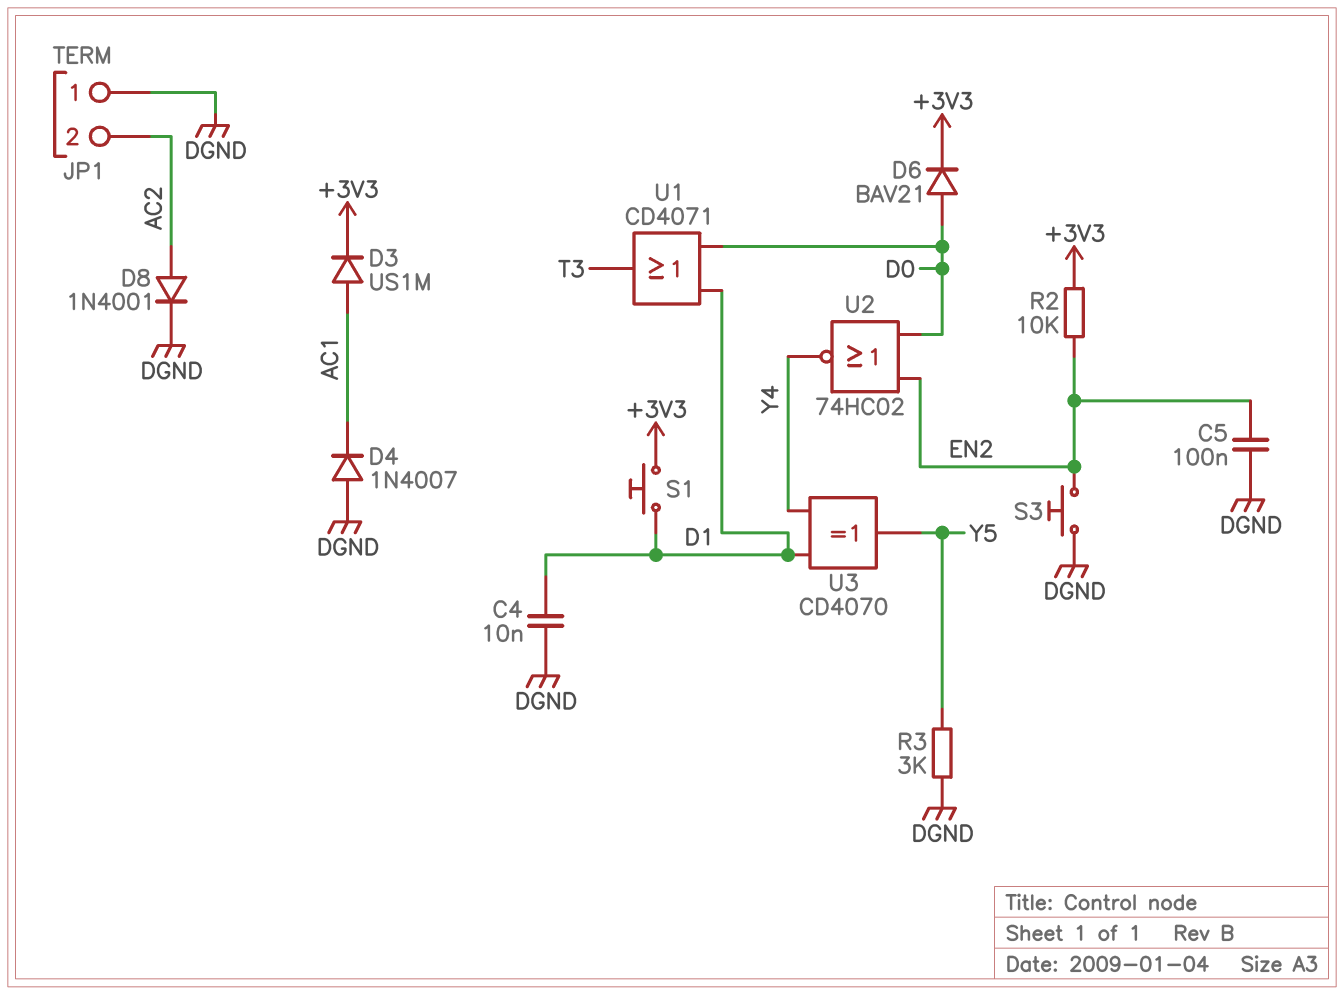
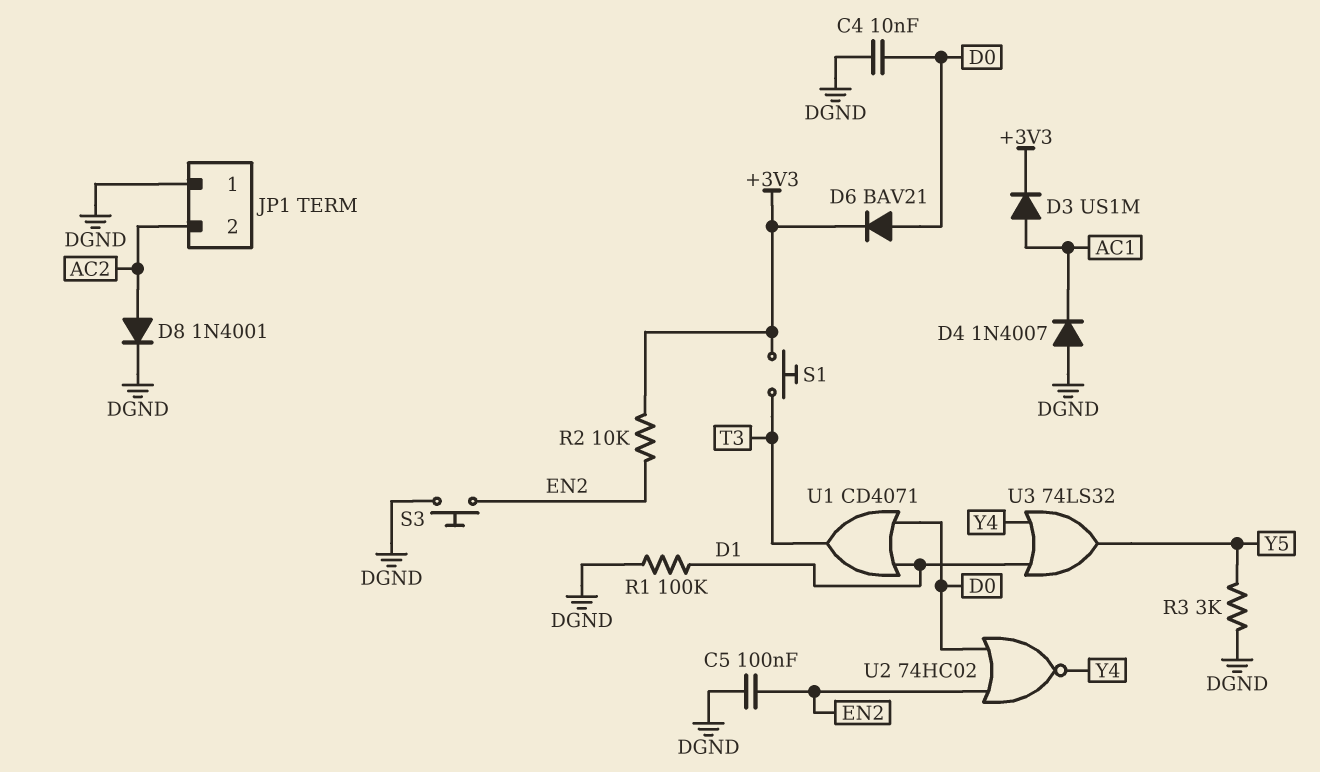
C4: 10nF (D1, DGND) -> 10nF (D0, DGND)
R1: none -> 100k (D1, DGND)
S1: button (+3V3, D1) -> button (+3V3, T3)
U3: XOR CD4070 (in D1, in Y4, out Y5) -> OR 74LS32 (in D1, in Y4, out Y5)

